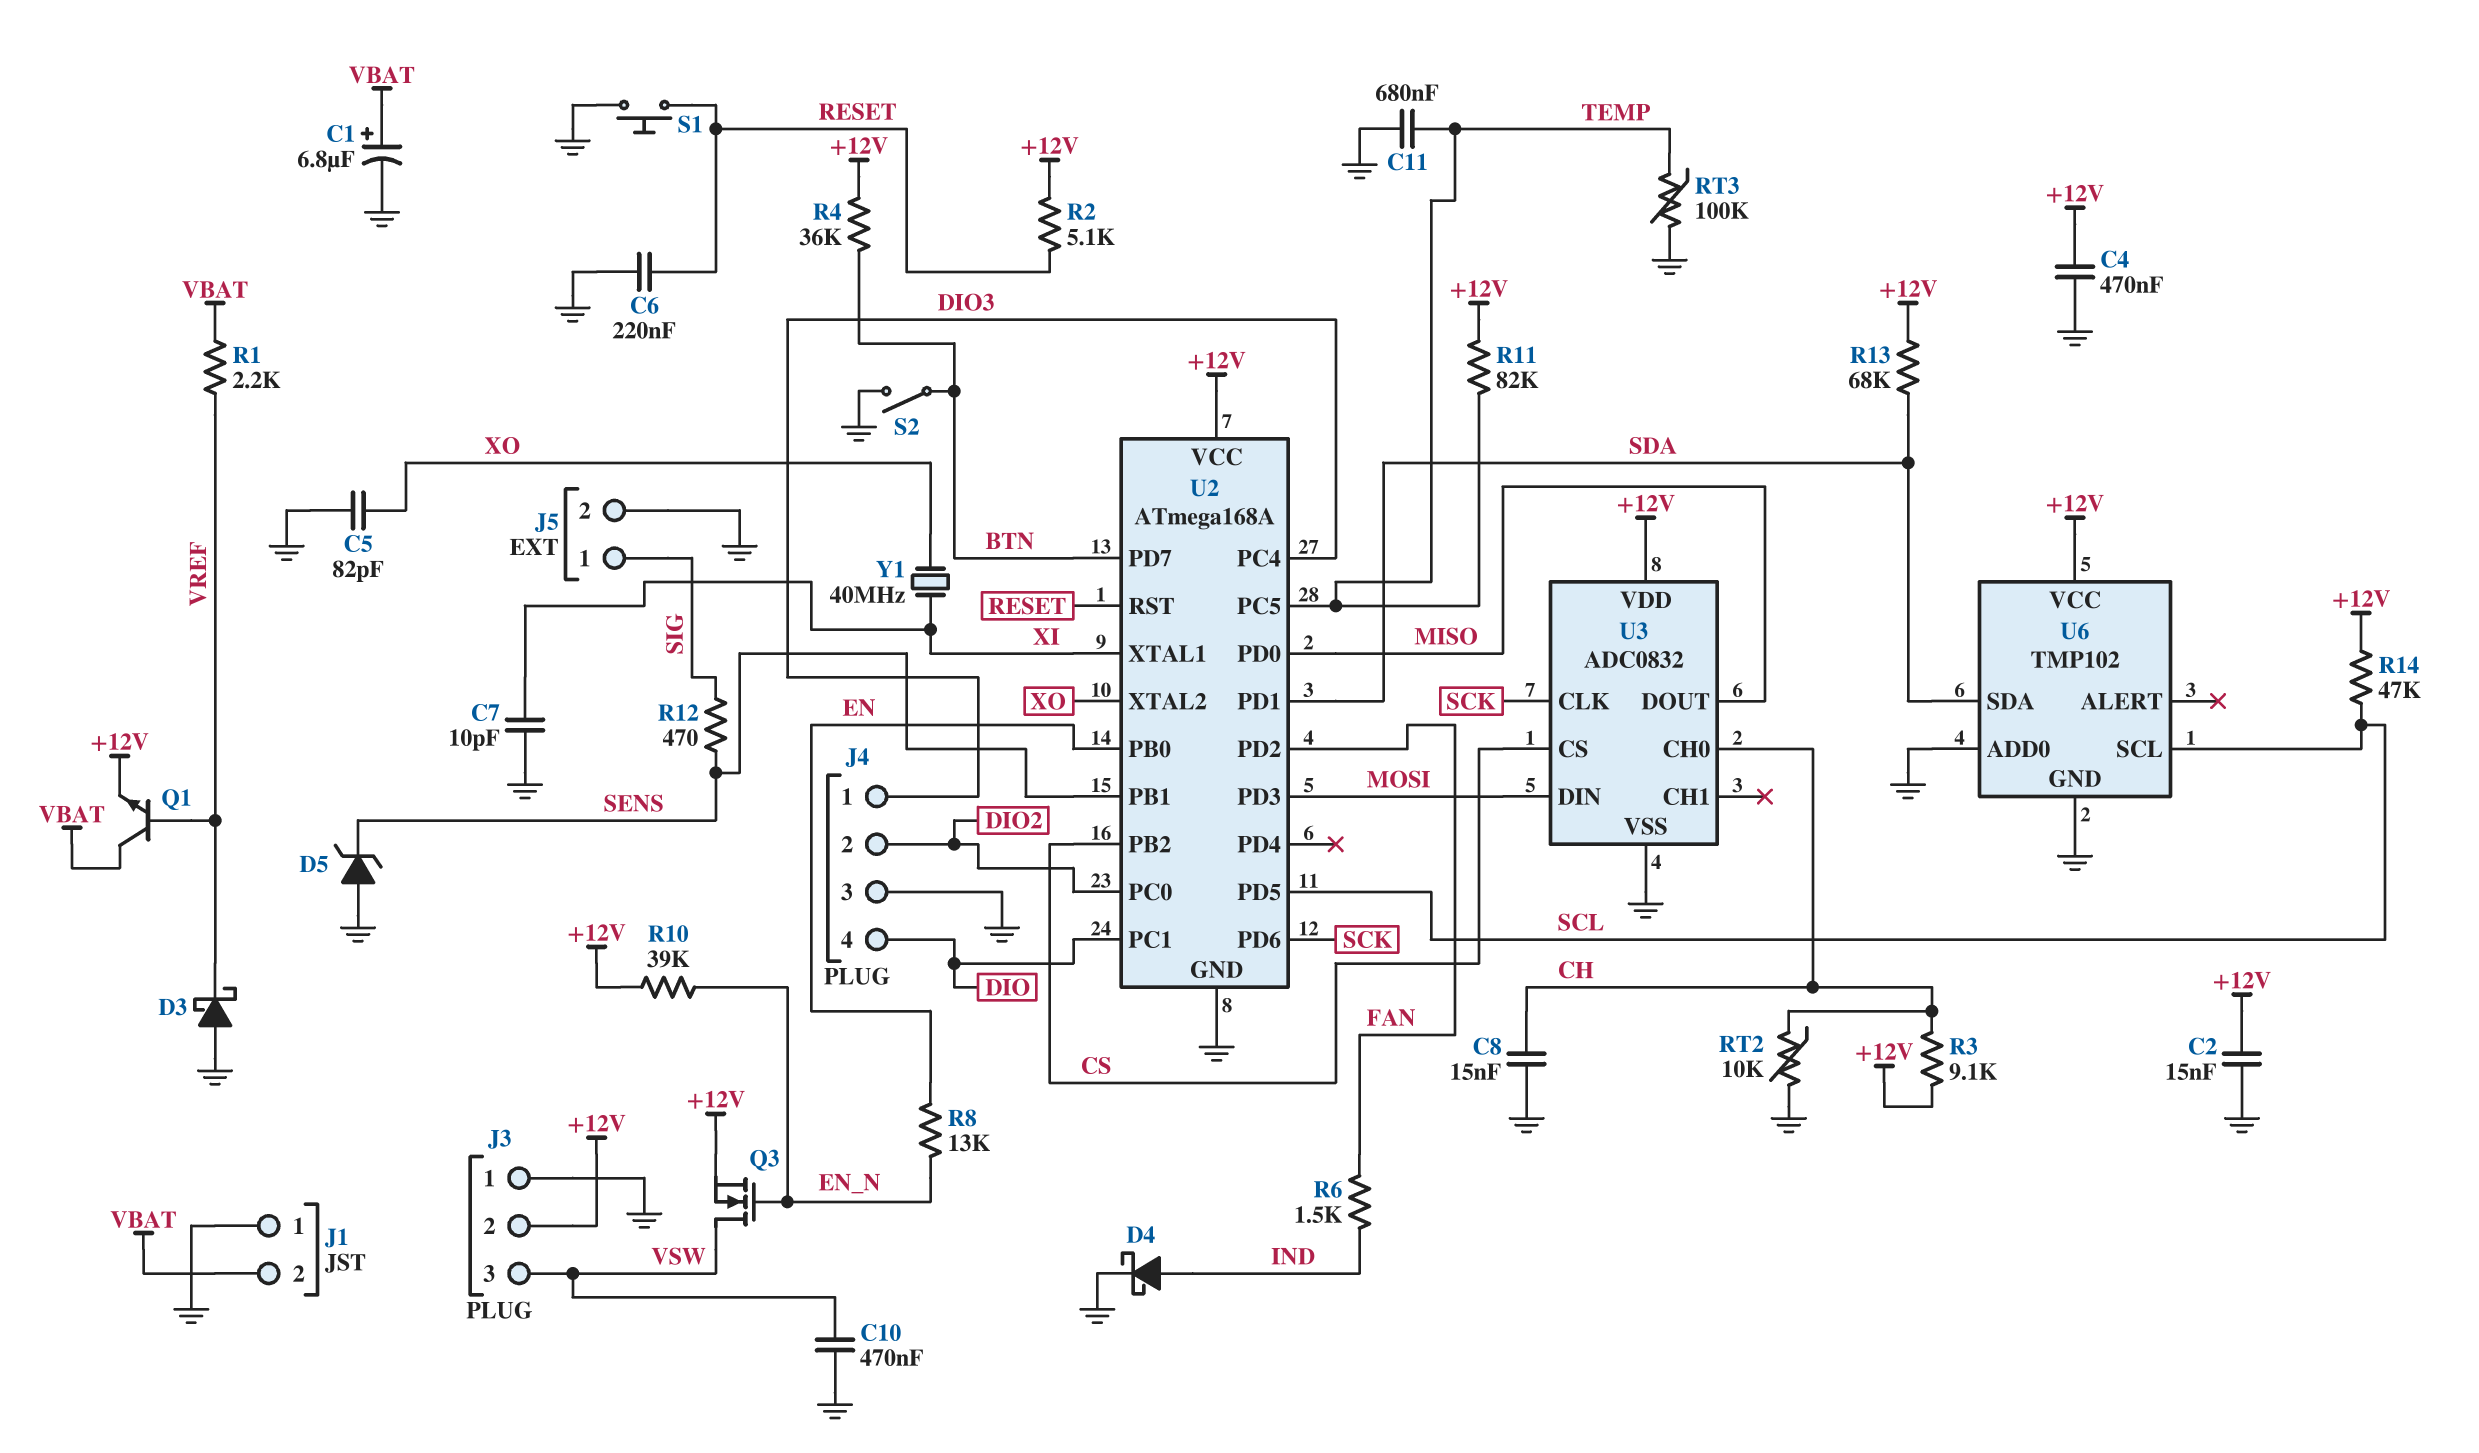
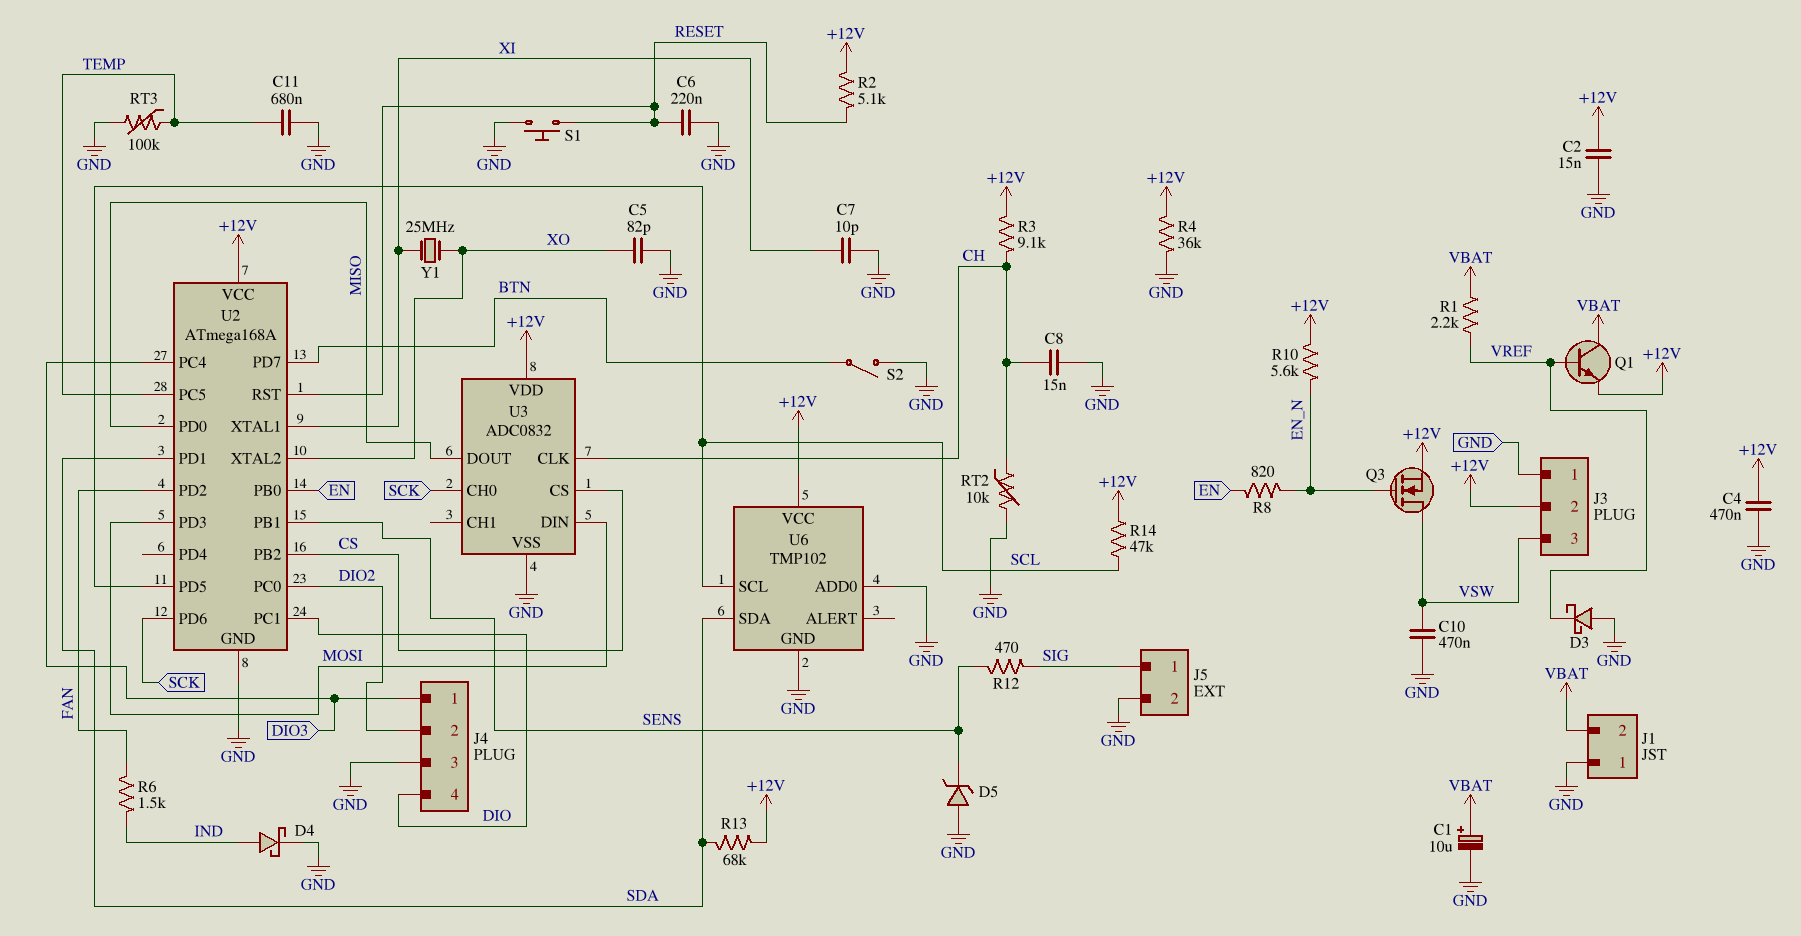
C1: 6.8uF (plus VBAT, minus GND) -> 10uF (plus VBAT, minus GND)
R4: 36k (+12V, BTN) -> 36k (+12V, GND)
R8: 13k (EN, EN_N) -> 820 (EN, EN_N)
R10: 39k (+12V, EN_N) -> 5.6k (+12V, EN_N)
R11: 82k (+12V, TEMP) -> none
U3 pin CH0: CH -> SCK
U3 pin CLK: SCK -> CH
Y1: 40MHz (XI, XO) -> 25MHz (XI, XO)

